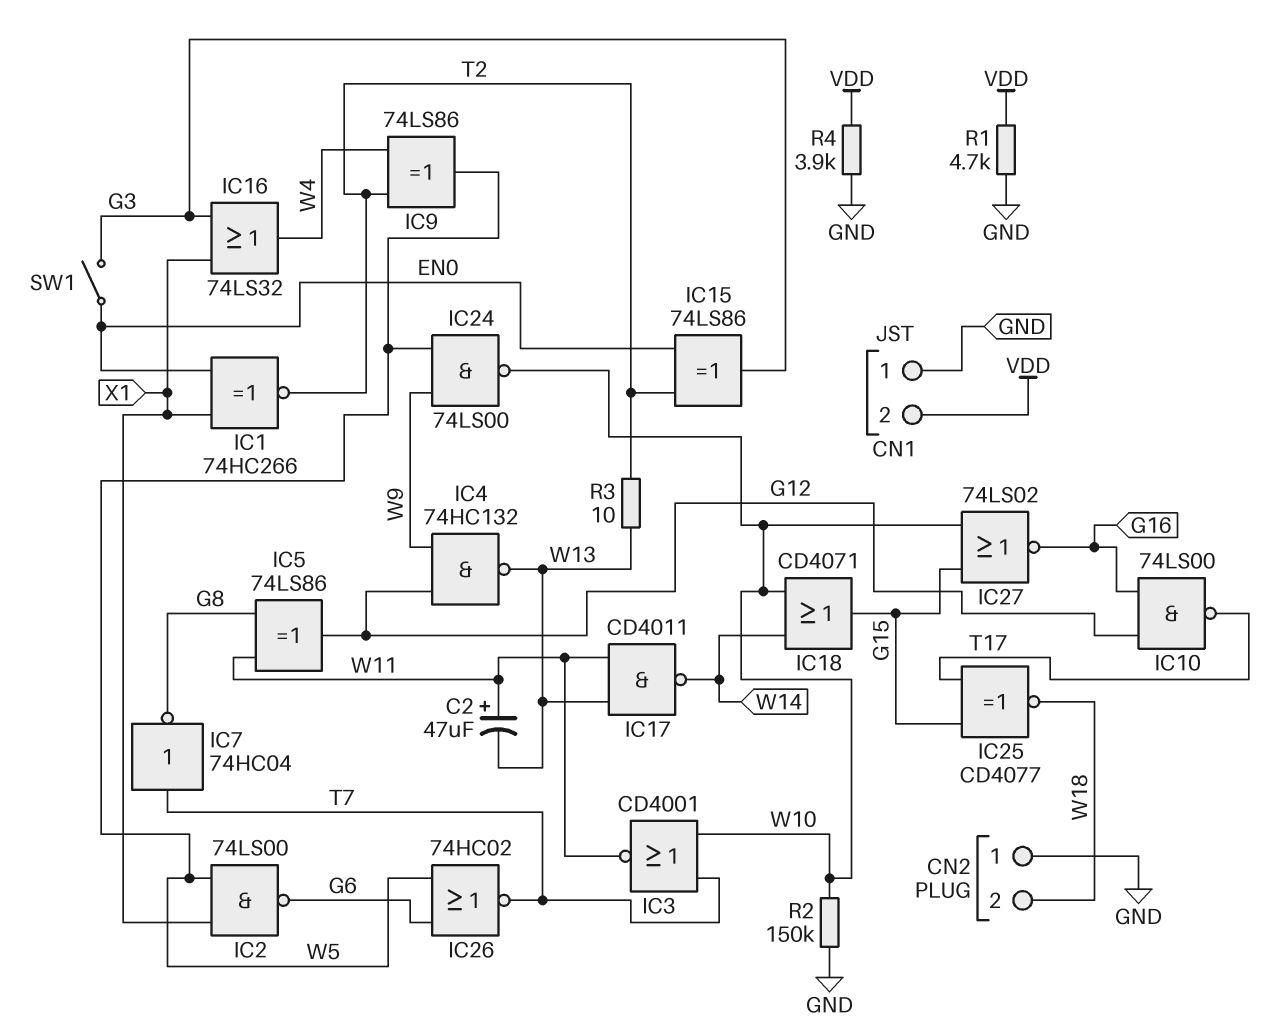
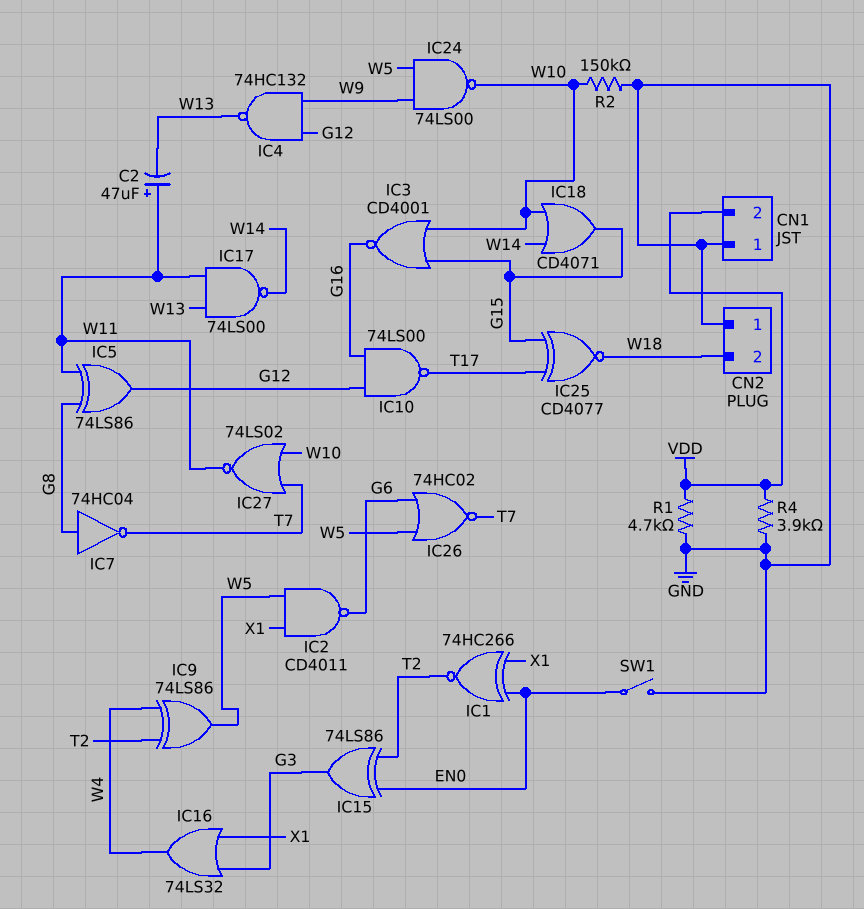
IC2: NAND 74LS00 (in W5, in X1, out G6) -> NAND CD4011 (in W5, in X1, out G6)
IC3: NOR CD4001 (in T7, in W10, out W11) -> NOR CD4001 (in G15, in W10, out G16)
IC7: NOT 74HC04 (in T7, out G8) -> NOT 74HC04 (in G8, out T7)
IC17: NAND CD4011 (in W11, in W13, out W14) -> NAND 74LS00 (in W11, in W13, out W14)
IC27: NOR 74LS02 (in G15, in W10, out G16) -> NOR 74LS02 (in T7, in W10, out W11)
R3: 10 (T2, W13) -> none
SW1: switch (EN0, G3) -> switch (EN0, GND)

